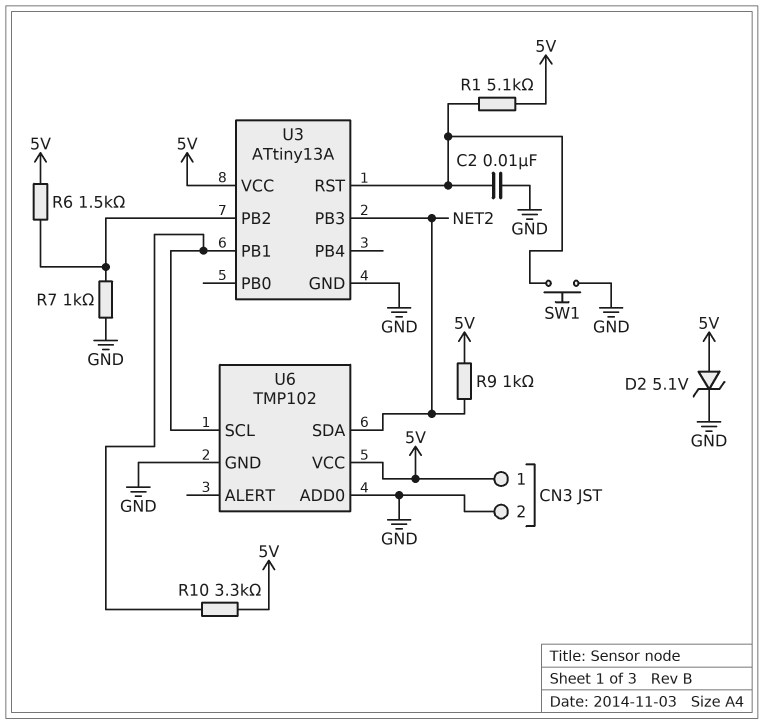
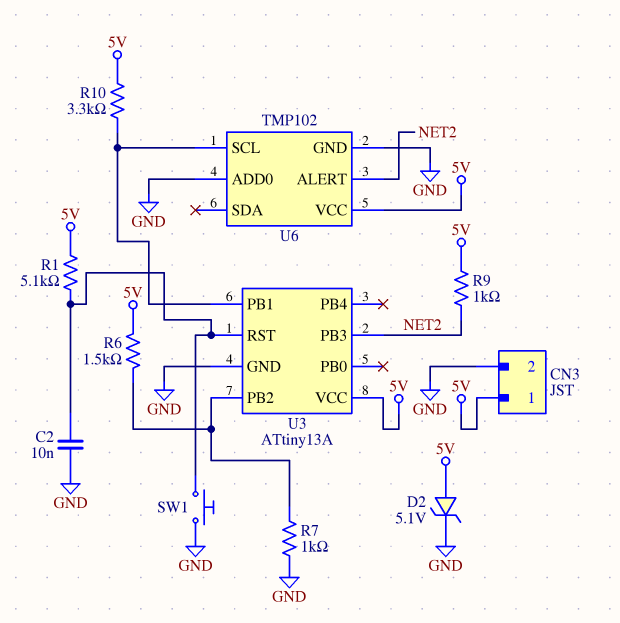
U6 pin ALERT: none -> NET2
U6 pin SDA: NET2 -> none

